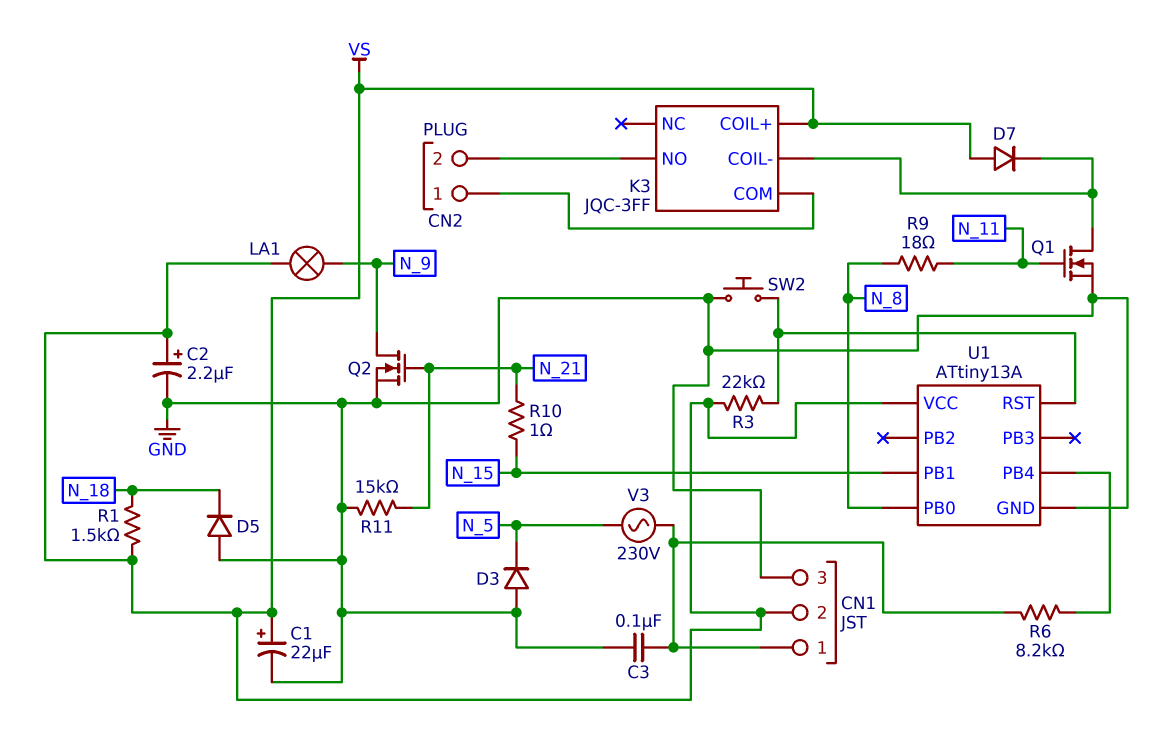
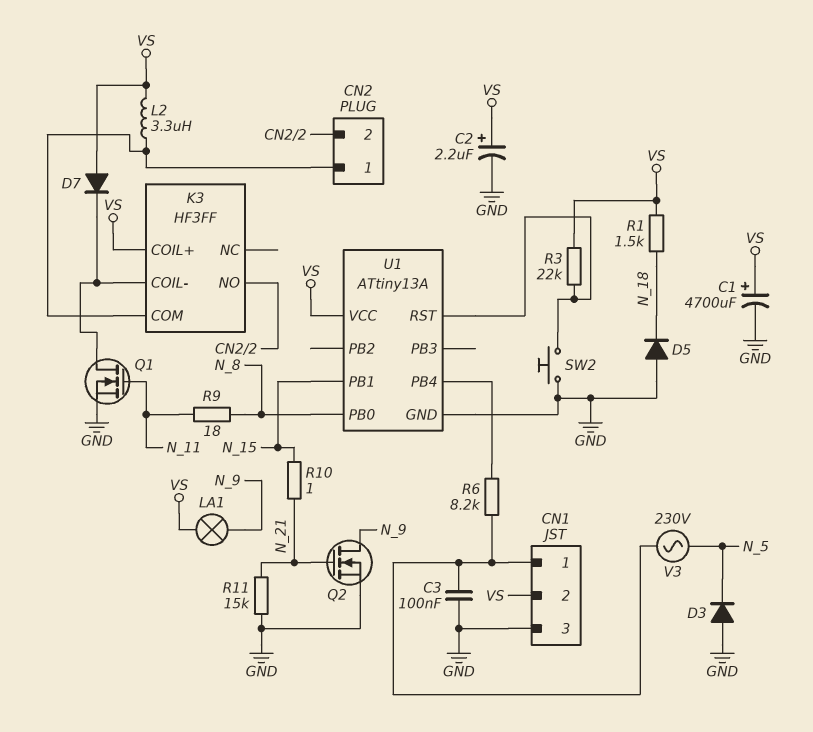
C1: 22uF (plus VS, minus GND) -> 4700uF (plus VS, minus GND)
K3: JQC-3FF -> HF3FF
L2: none -> 3.3uH (CN2/1, VS)

